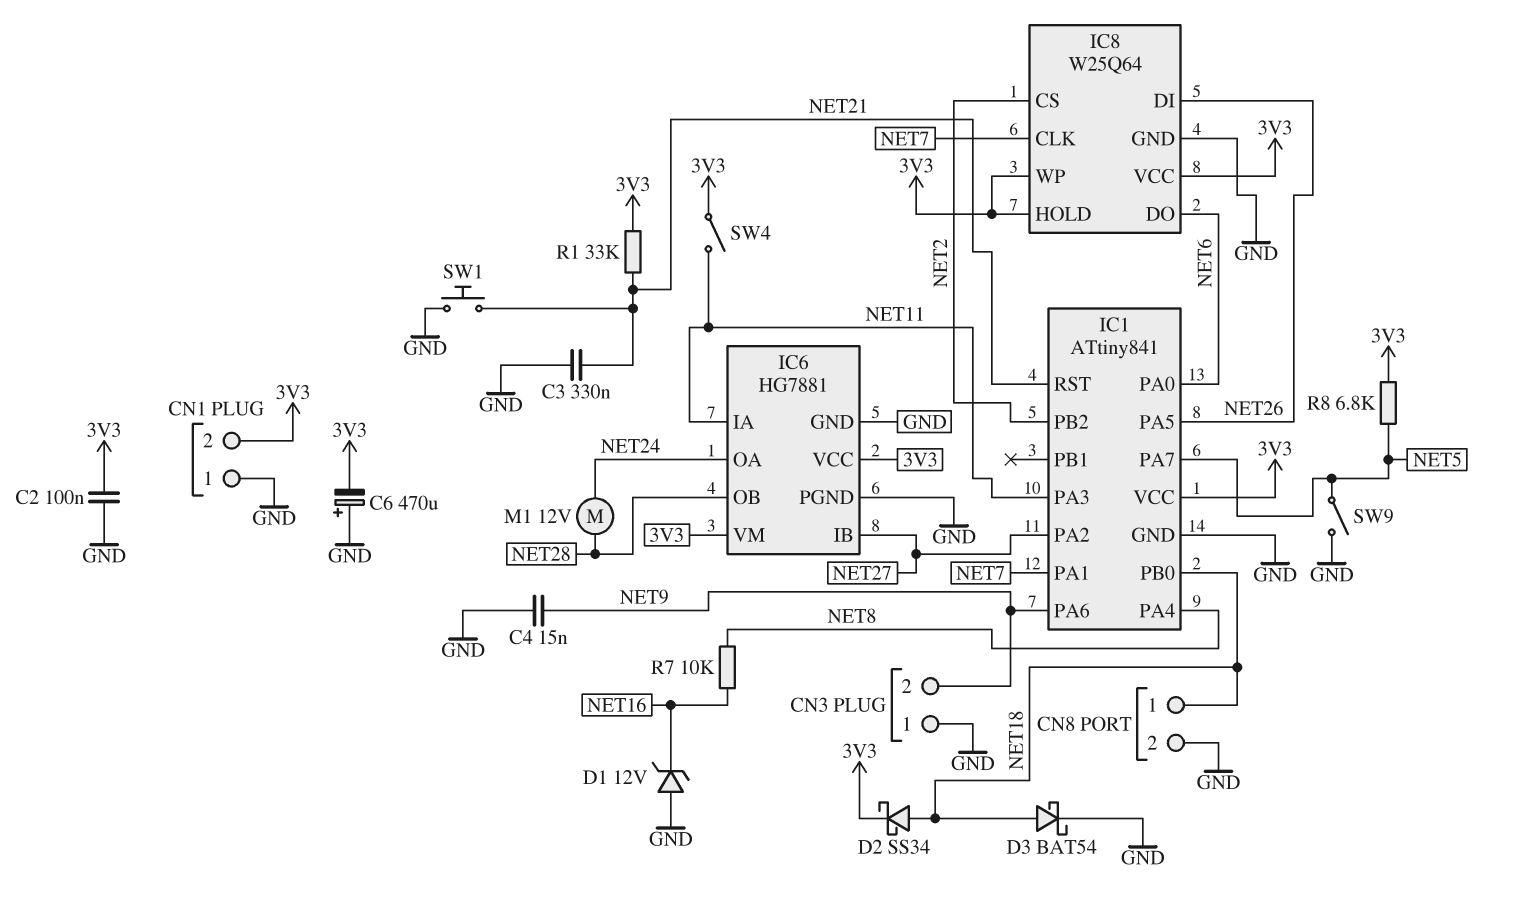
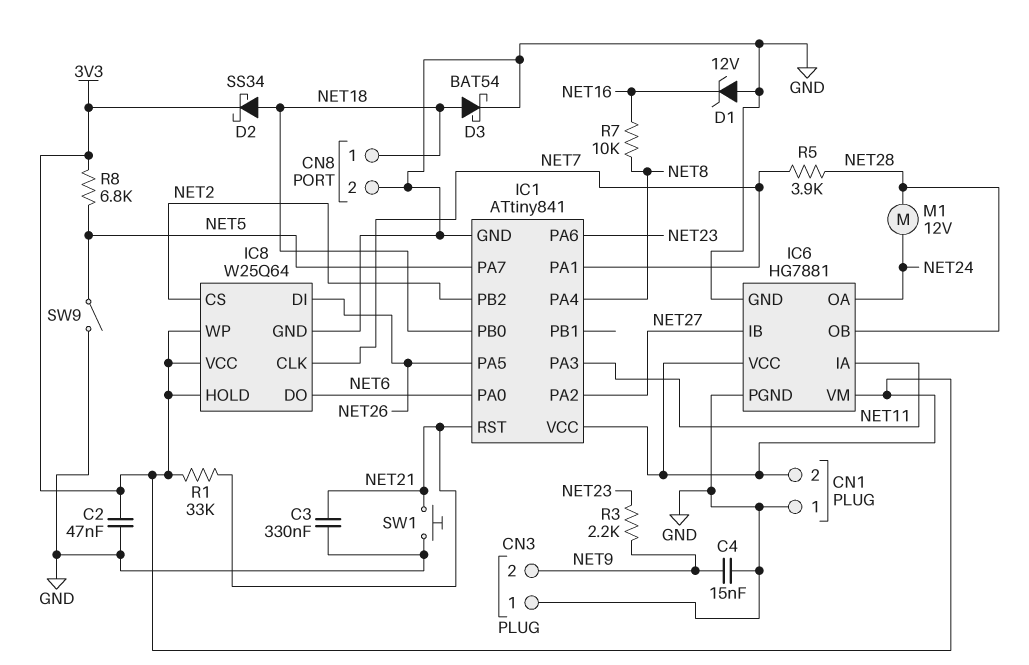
C2: 100nF (3V3, GND) -> 47nF (3V3, GND)
C6: 470uF (plus GND, minus 3V3) -> none
IC1 pin PA6: NET9 -> NET23
R3: none -> 2.2k (NET9, NET23)
R5: none -> 3.9k (NET7, NET28)
SW4: switch (3V3, NET11) -> none

